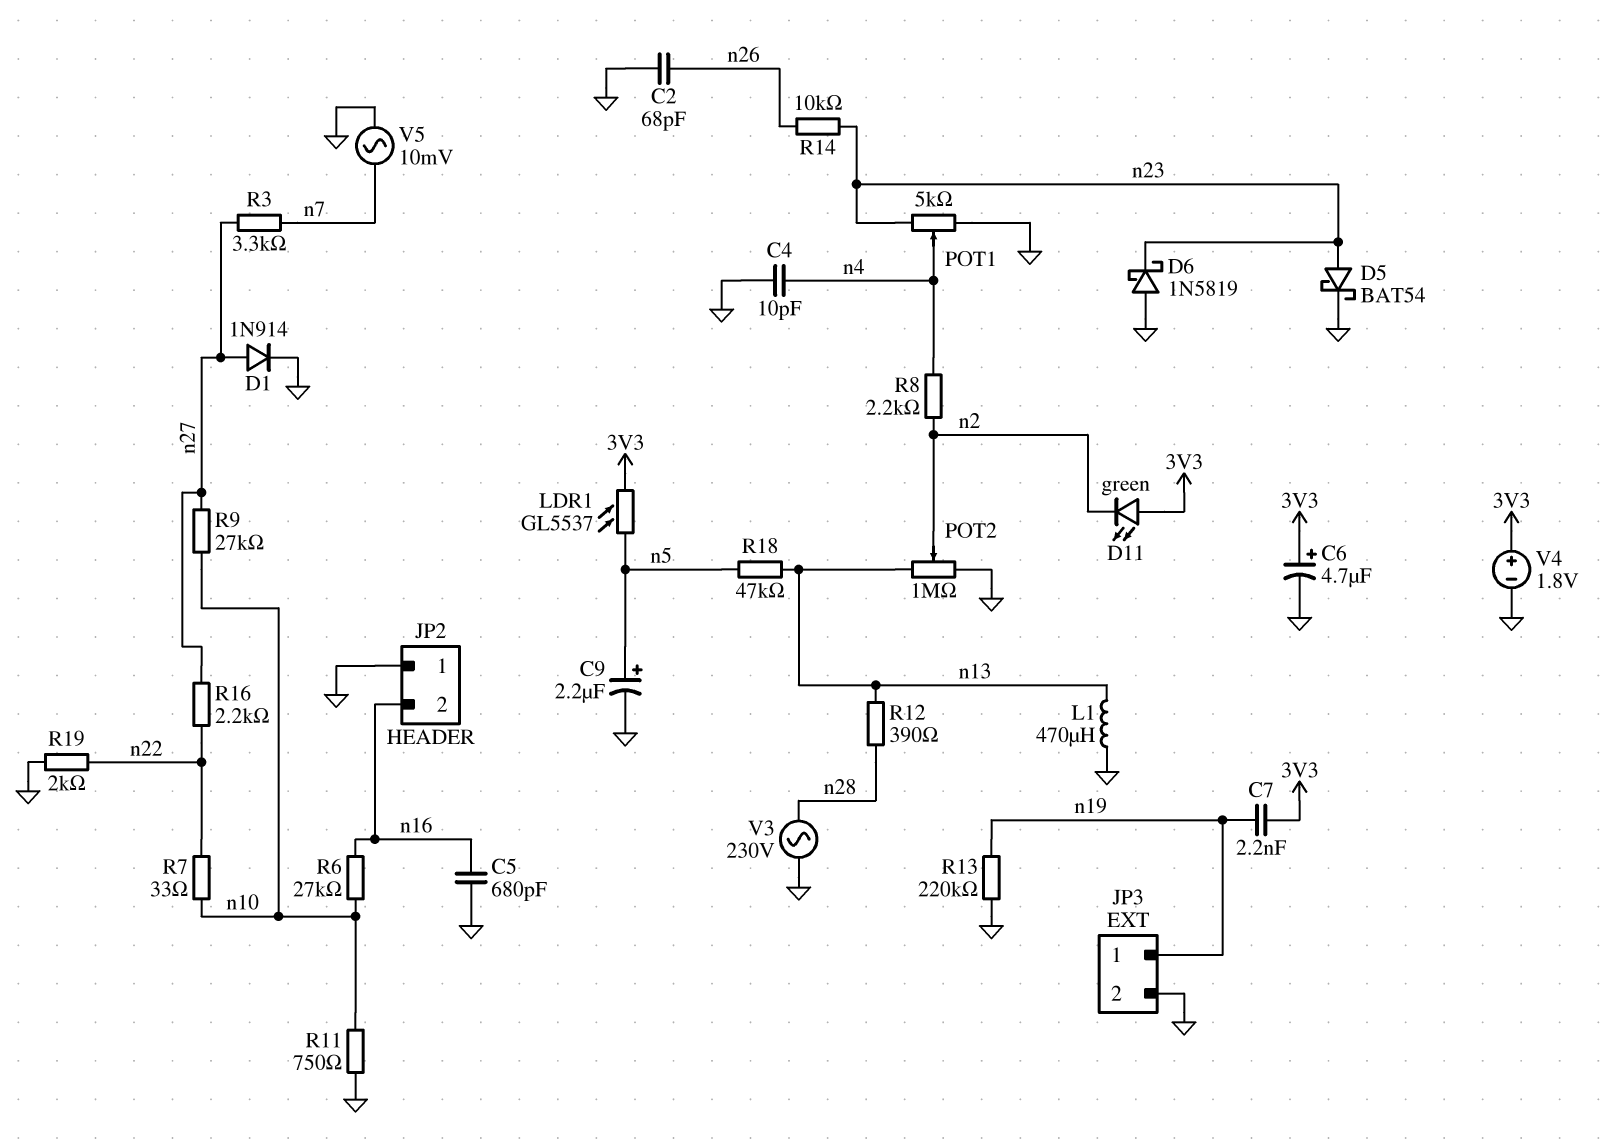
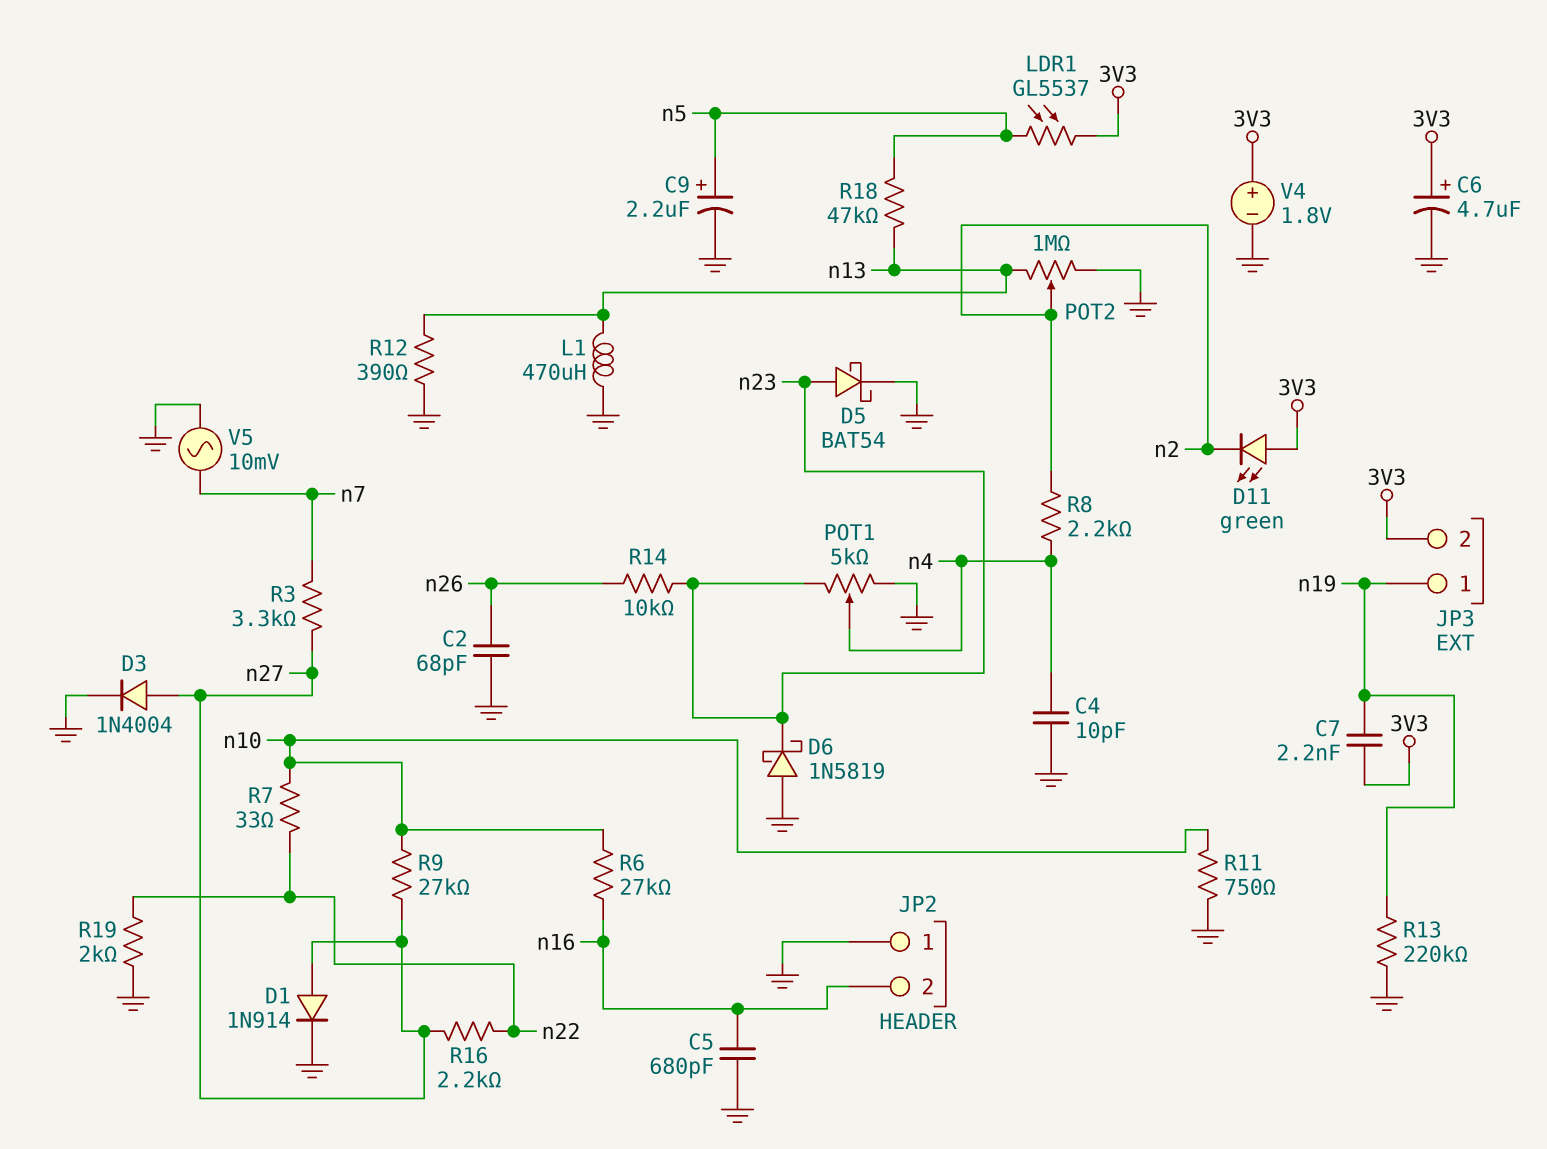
D3: none -> diode 1N4004 (A n27, K GND)
JP3 pin 2: GND -> 3V3
R12: 390 (n13, n28) -> 390 (GND, n13)
V3: AC 230V (GND, n28) -> none

